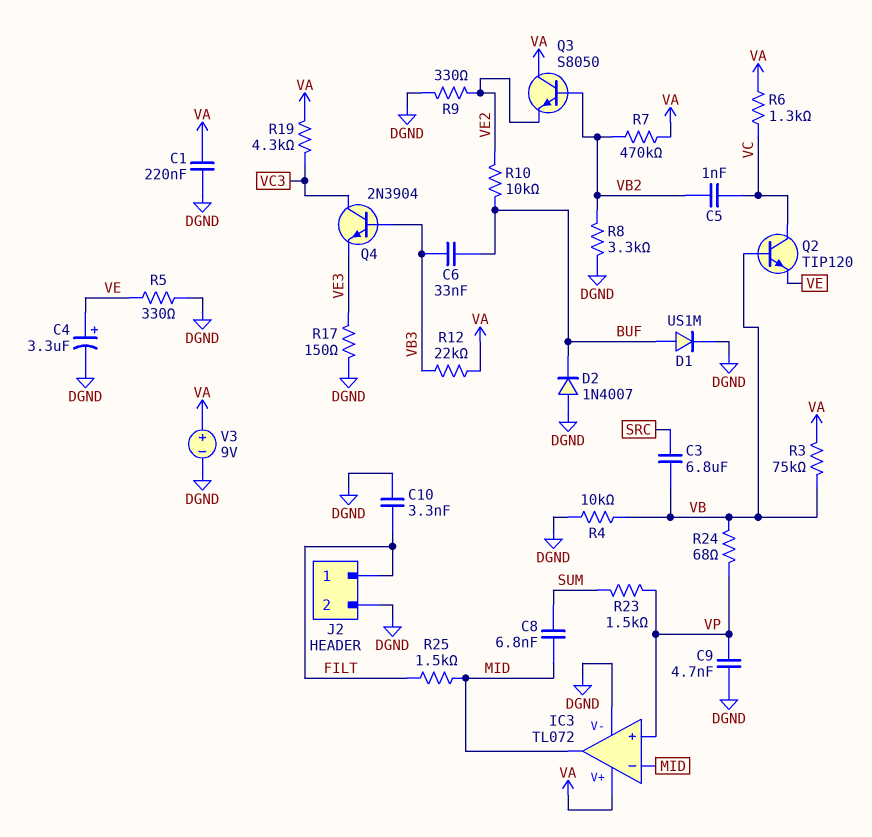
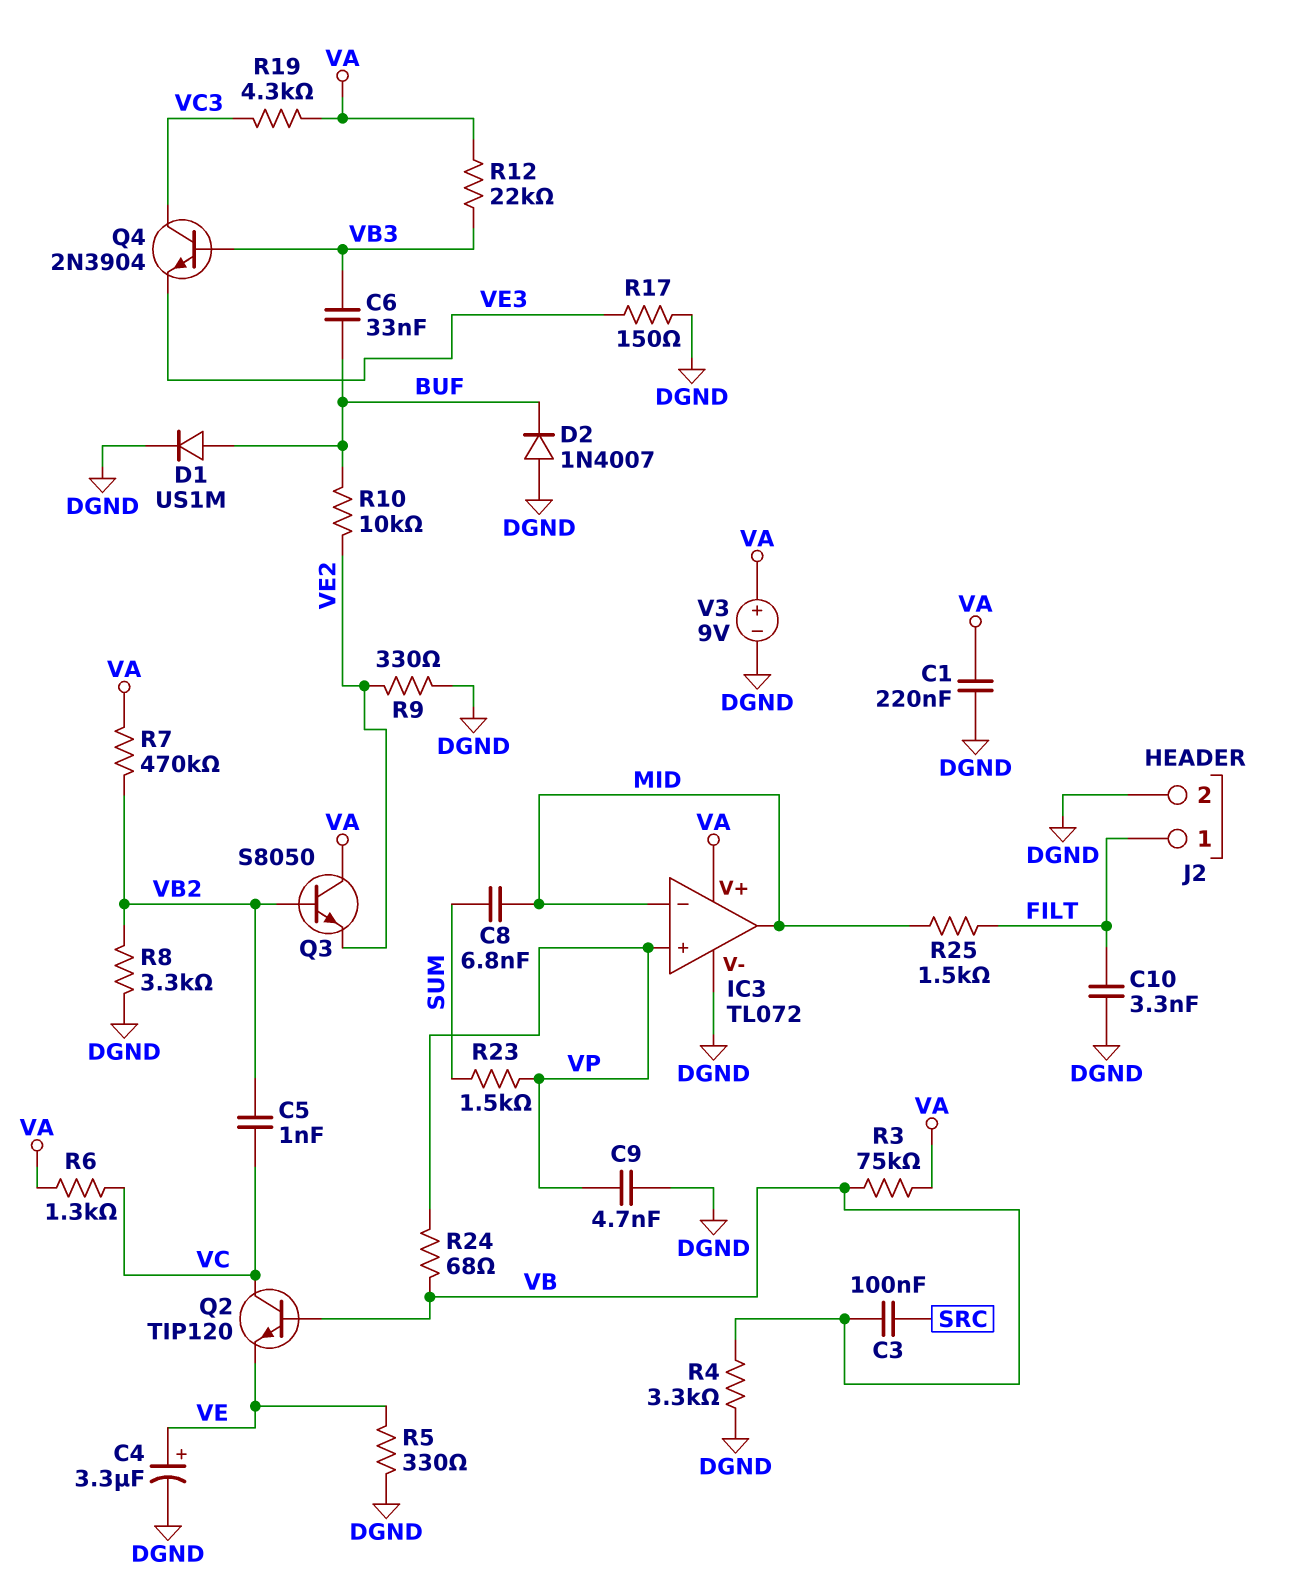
C3: 6.8uF (SRC, VB) -> 100nF (SRC, VB)
R4: 10k (DGND, VB) -> 3.3k (DGND, VB)

